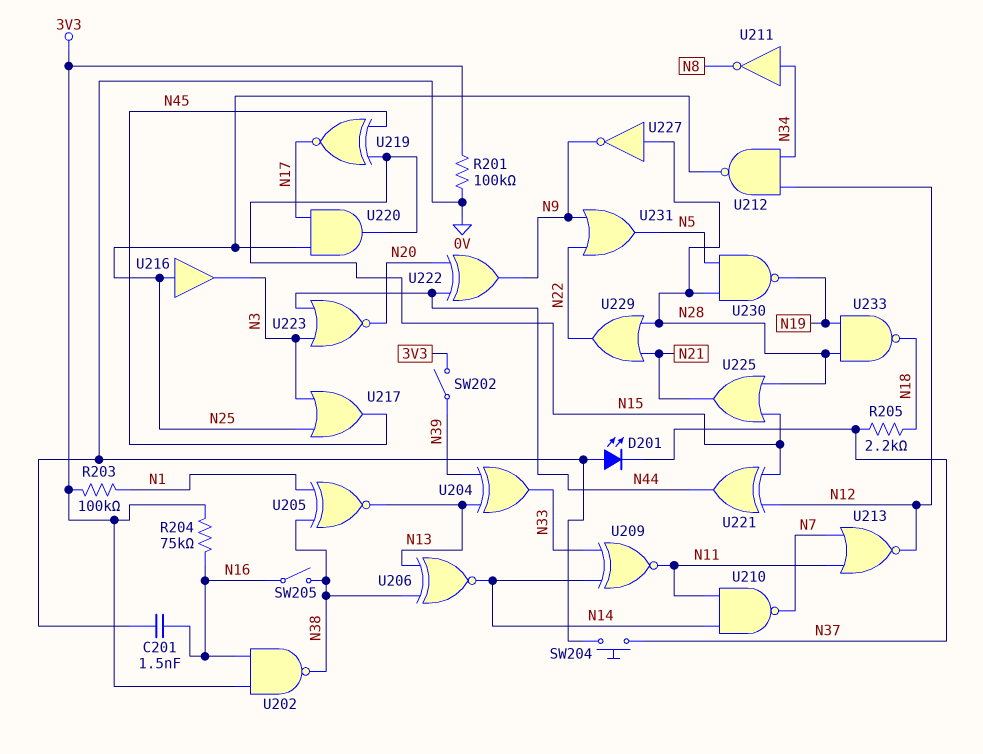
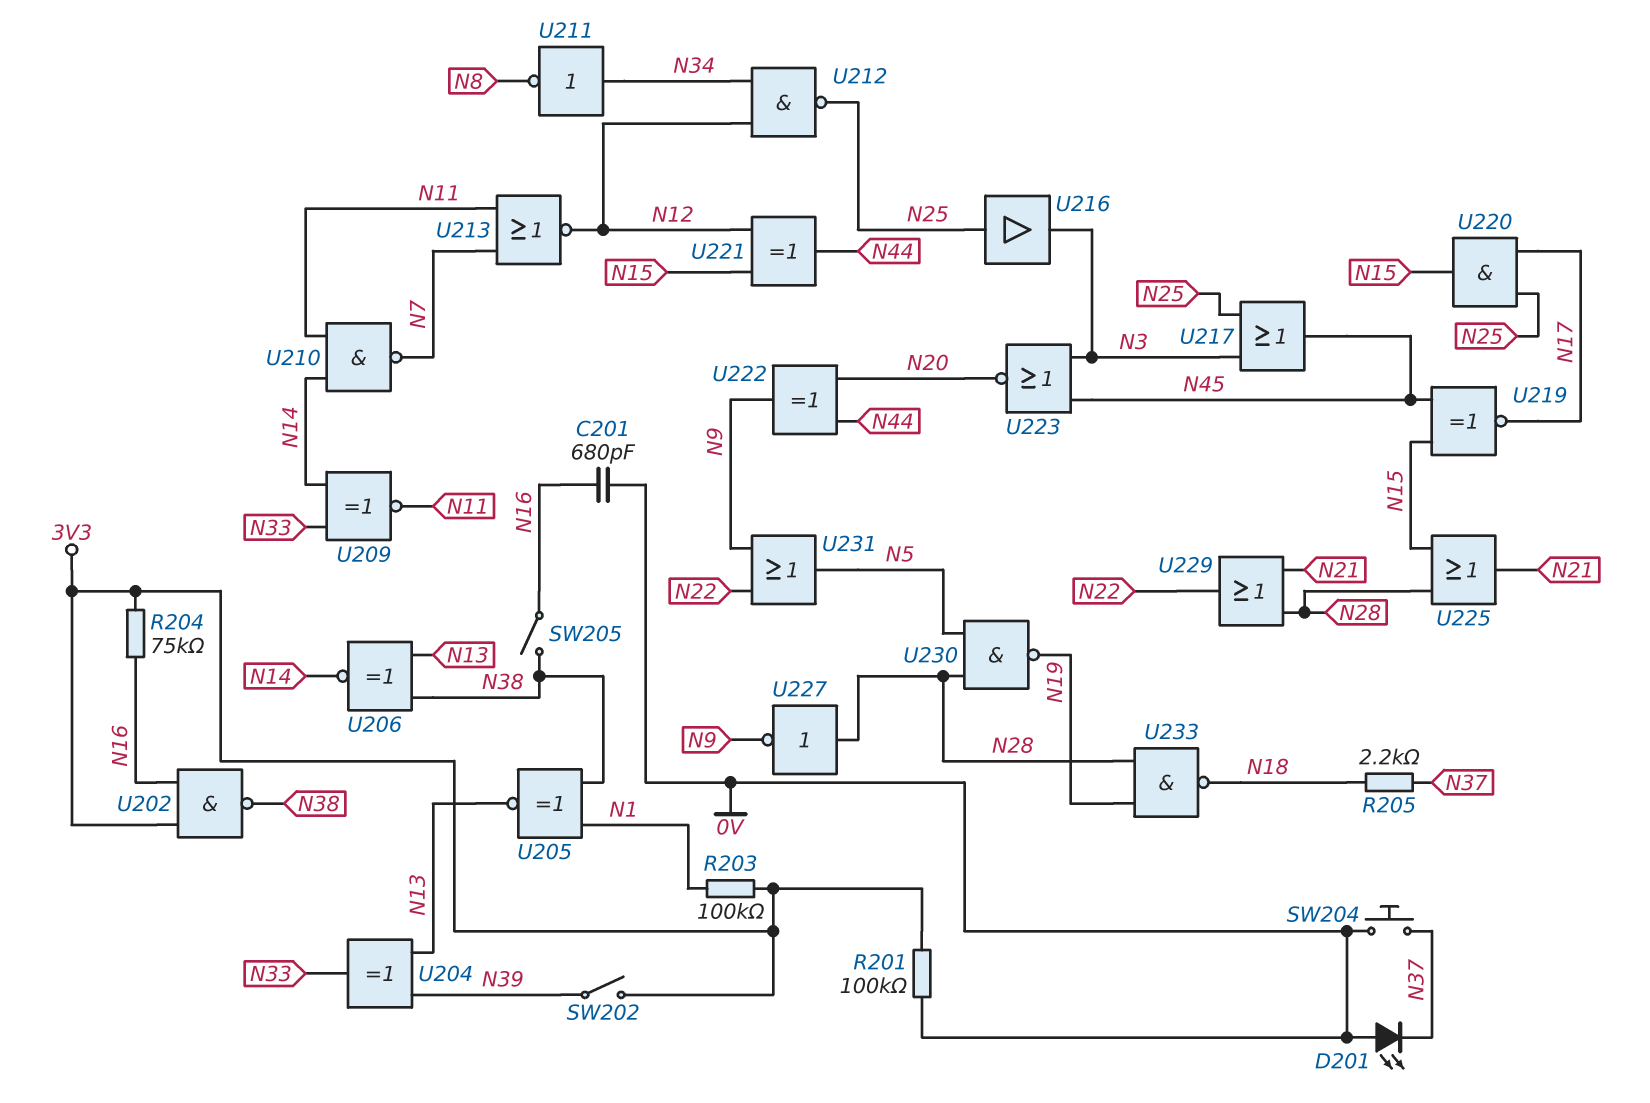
C201: 1.5nF (0V, N16) -> 680pF (0V, N16)
U223: NOR (in N3, in N44, out N20) -> NOR (in N3, in N45, out N20)

